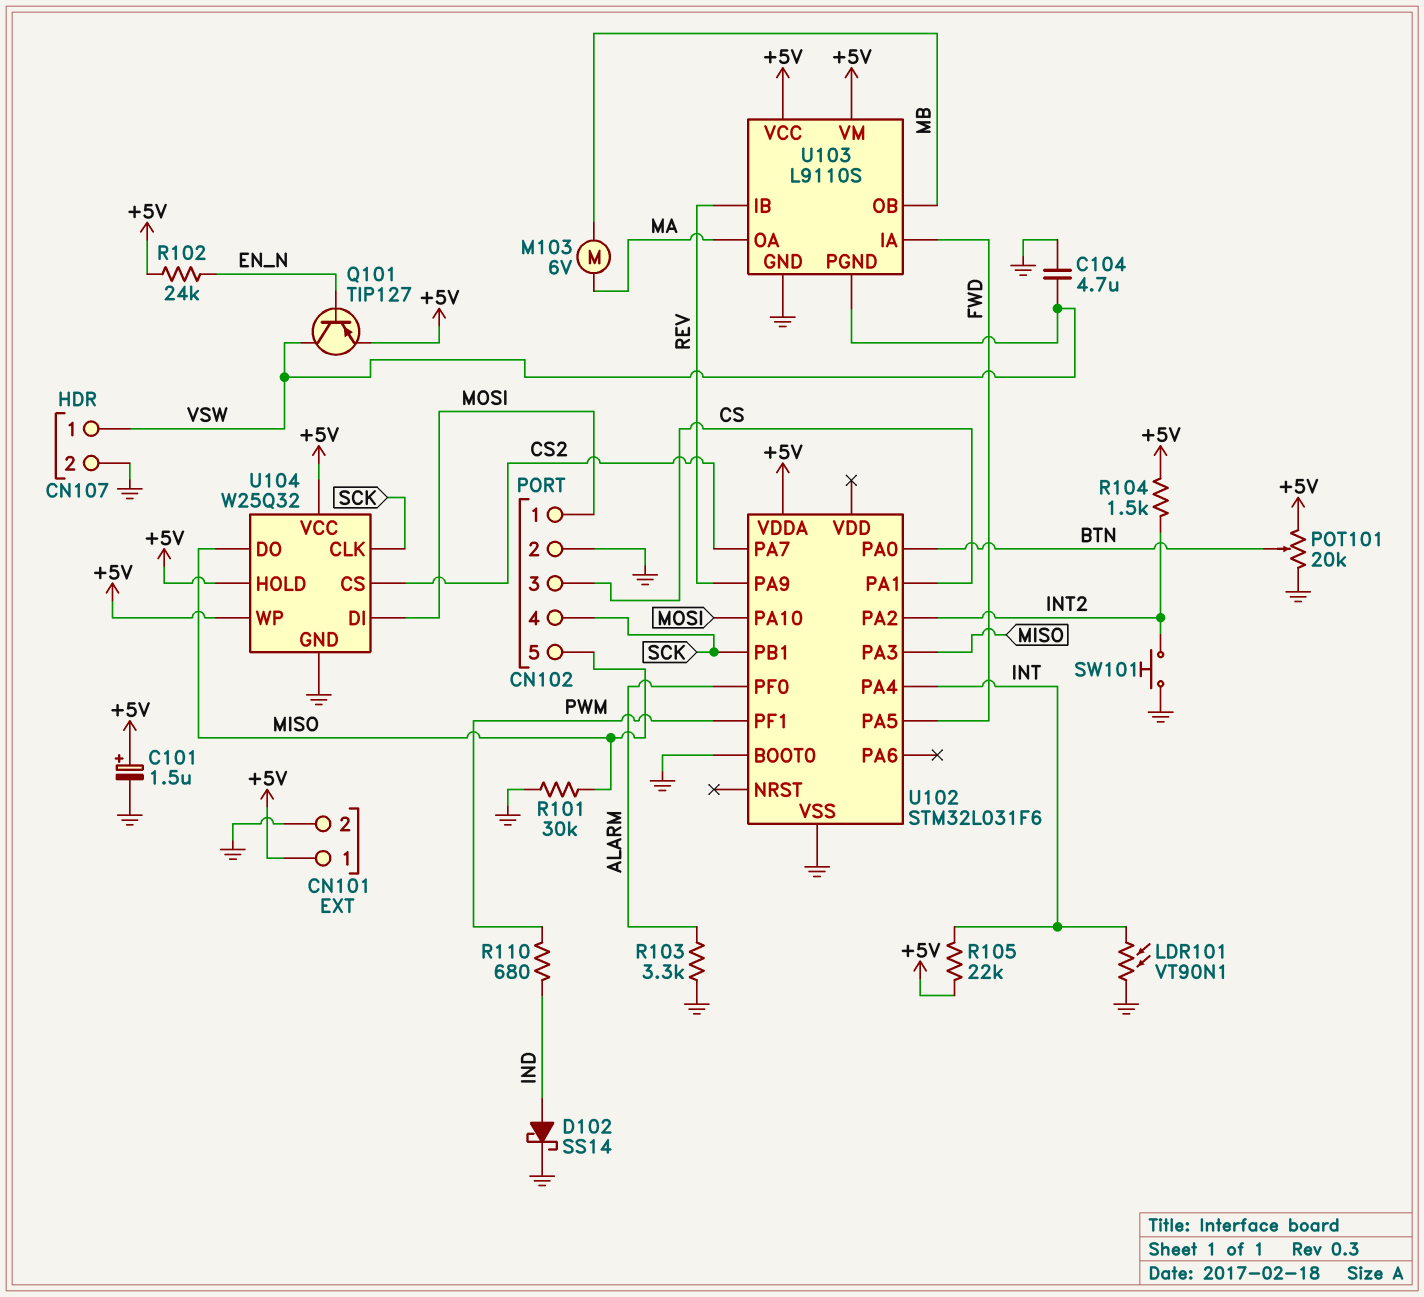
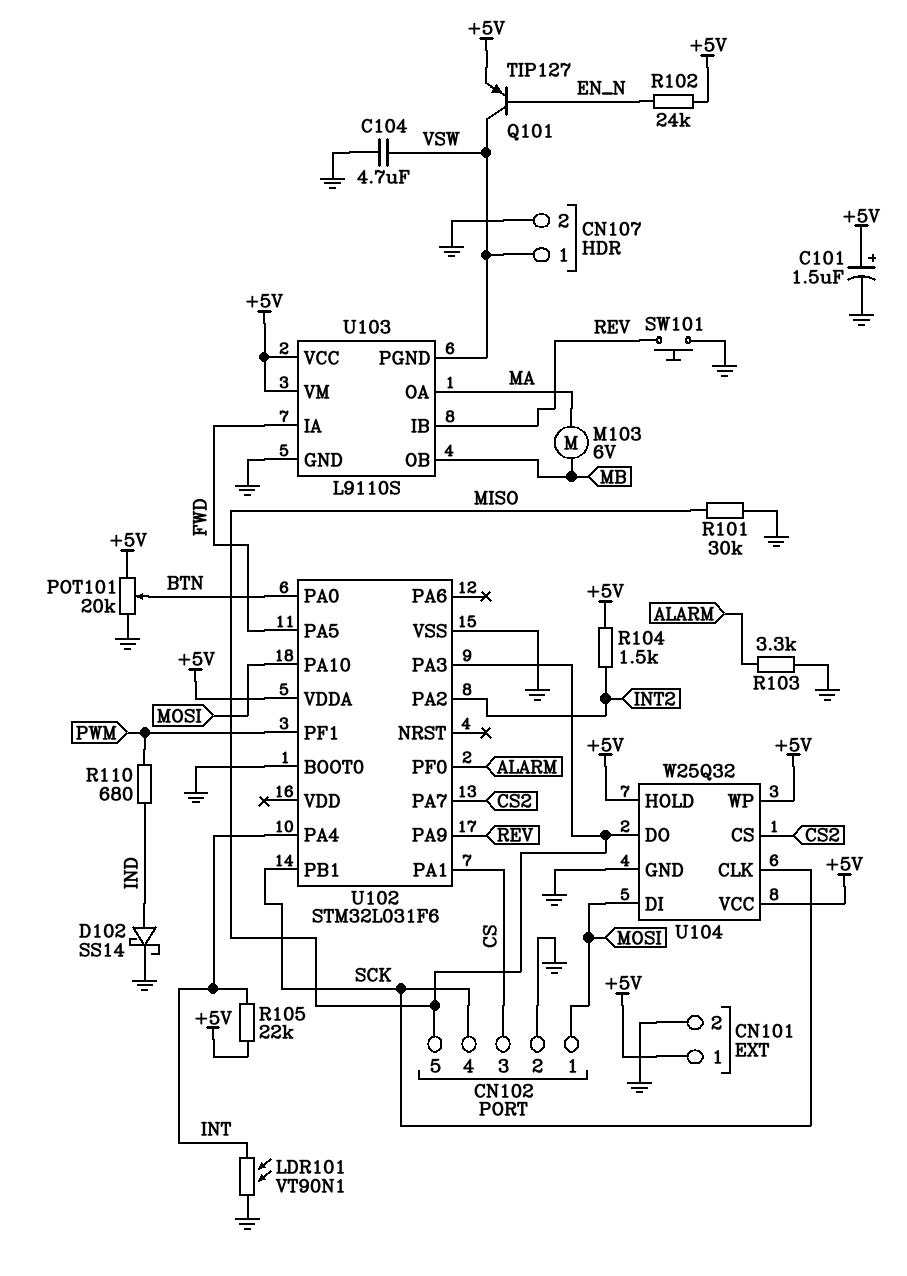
SW101: button (GND, INT2) -> button (GND, REV)

